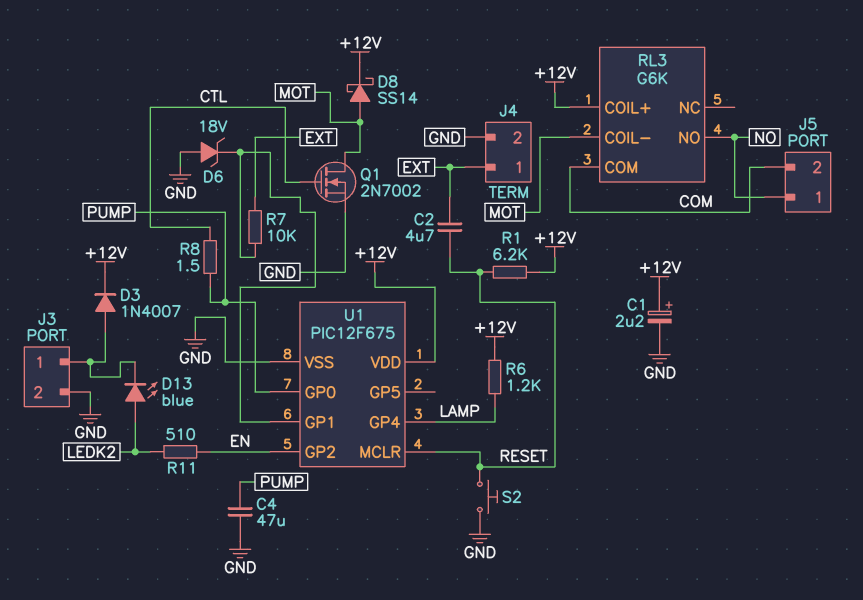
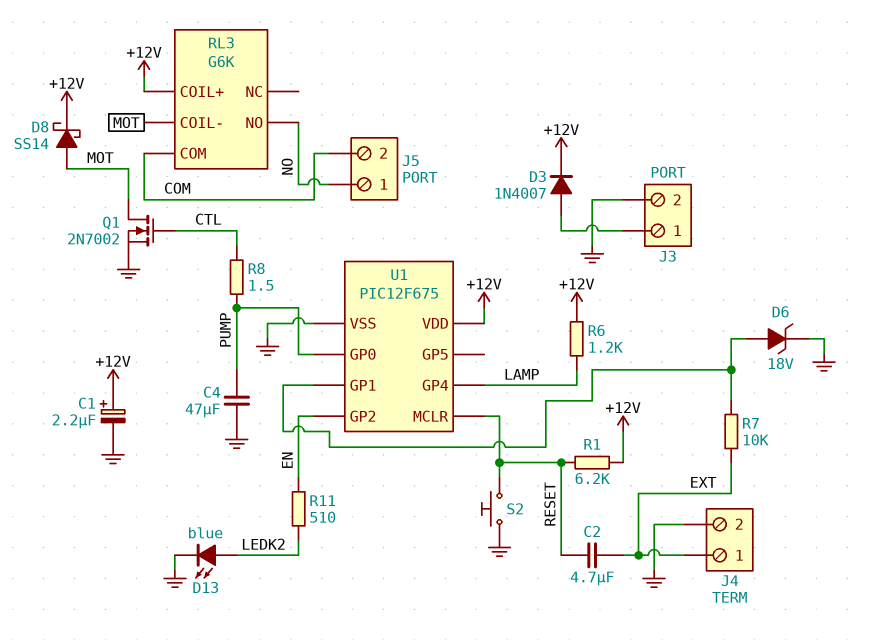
D6: zener 18V (A GND, K U1/GP1) -> zener 18V (A U1/GP1, K GND)
D13: LED blue (A LEDK2, K J3/1) -> LED blue (A LEDK2, K GND)

